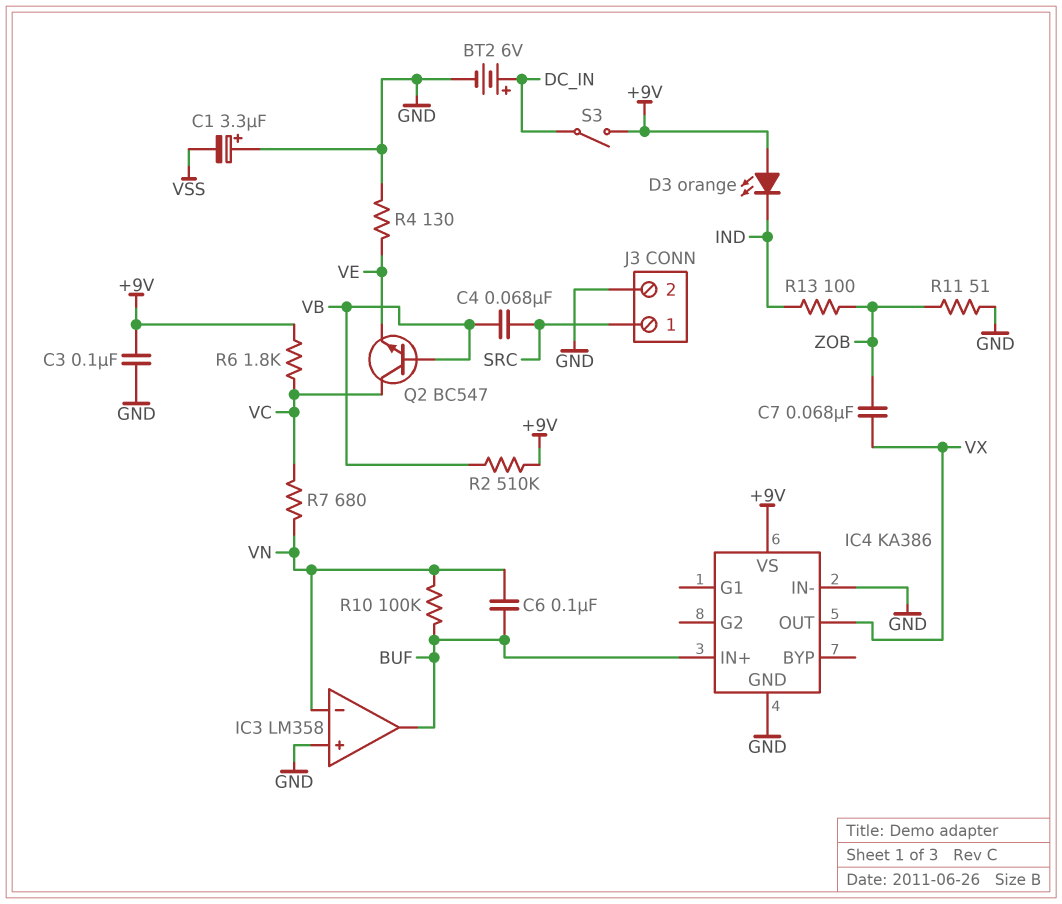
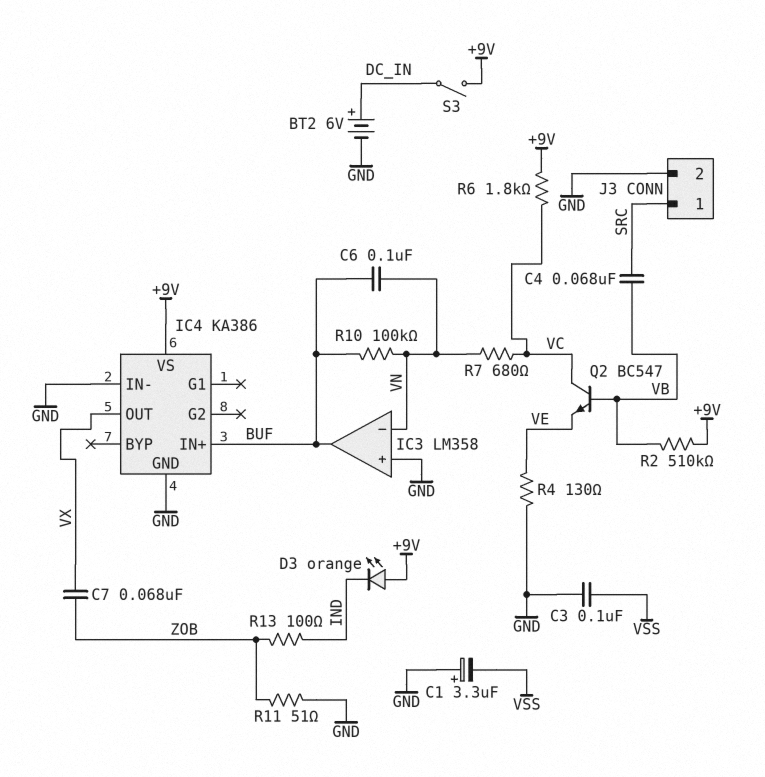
C3: 100nF (+9V, GND) -> 100nF (GND, VSS)

